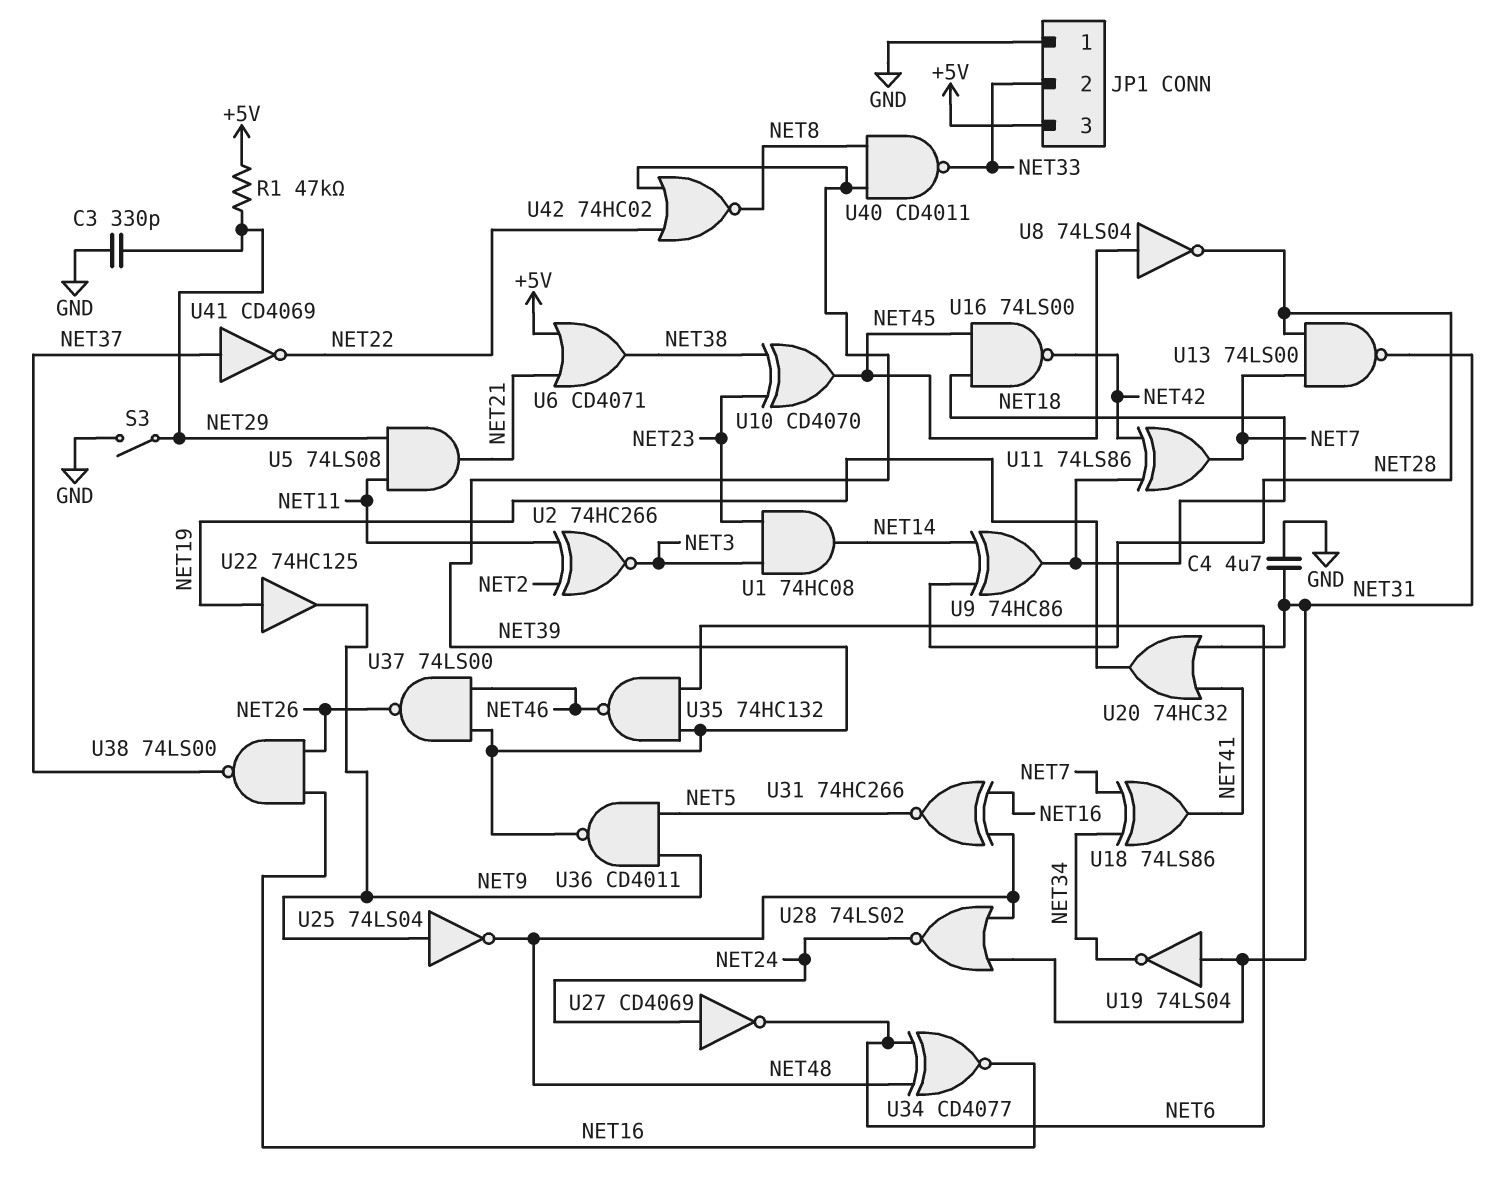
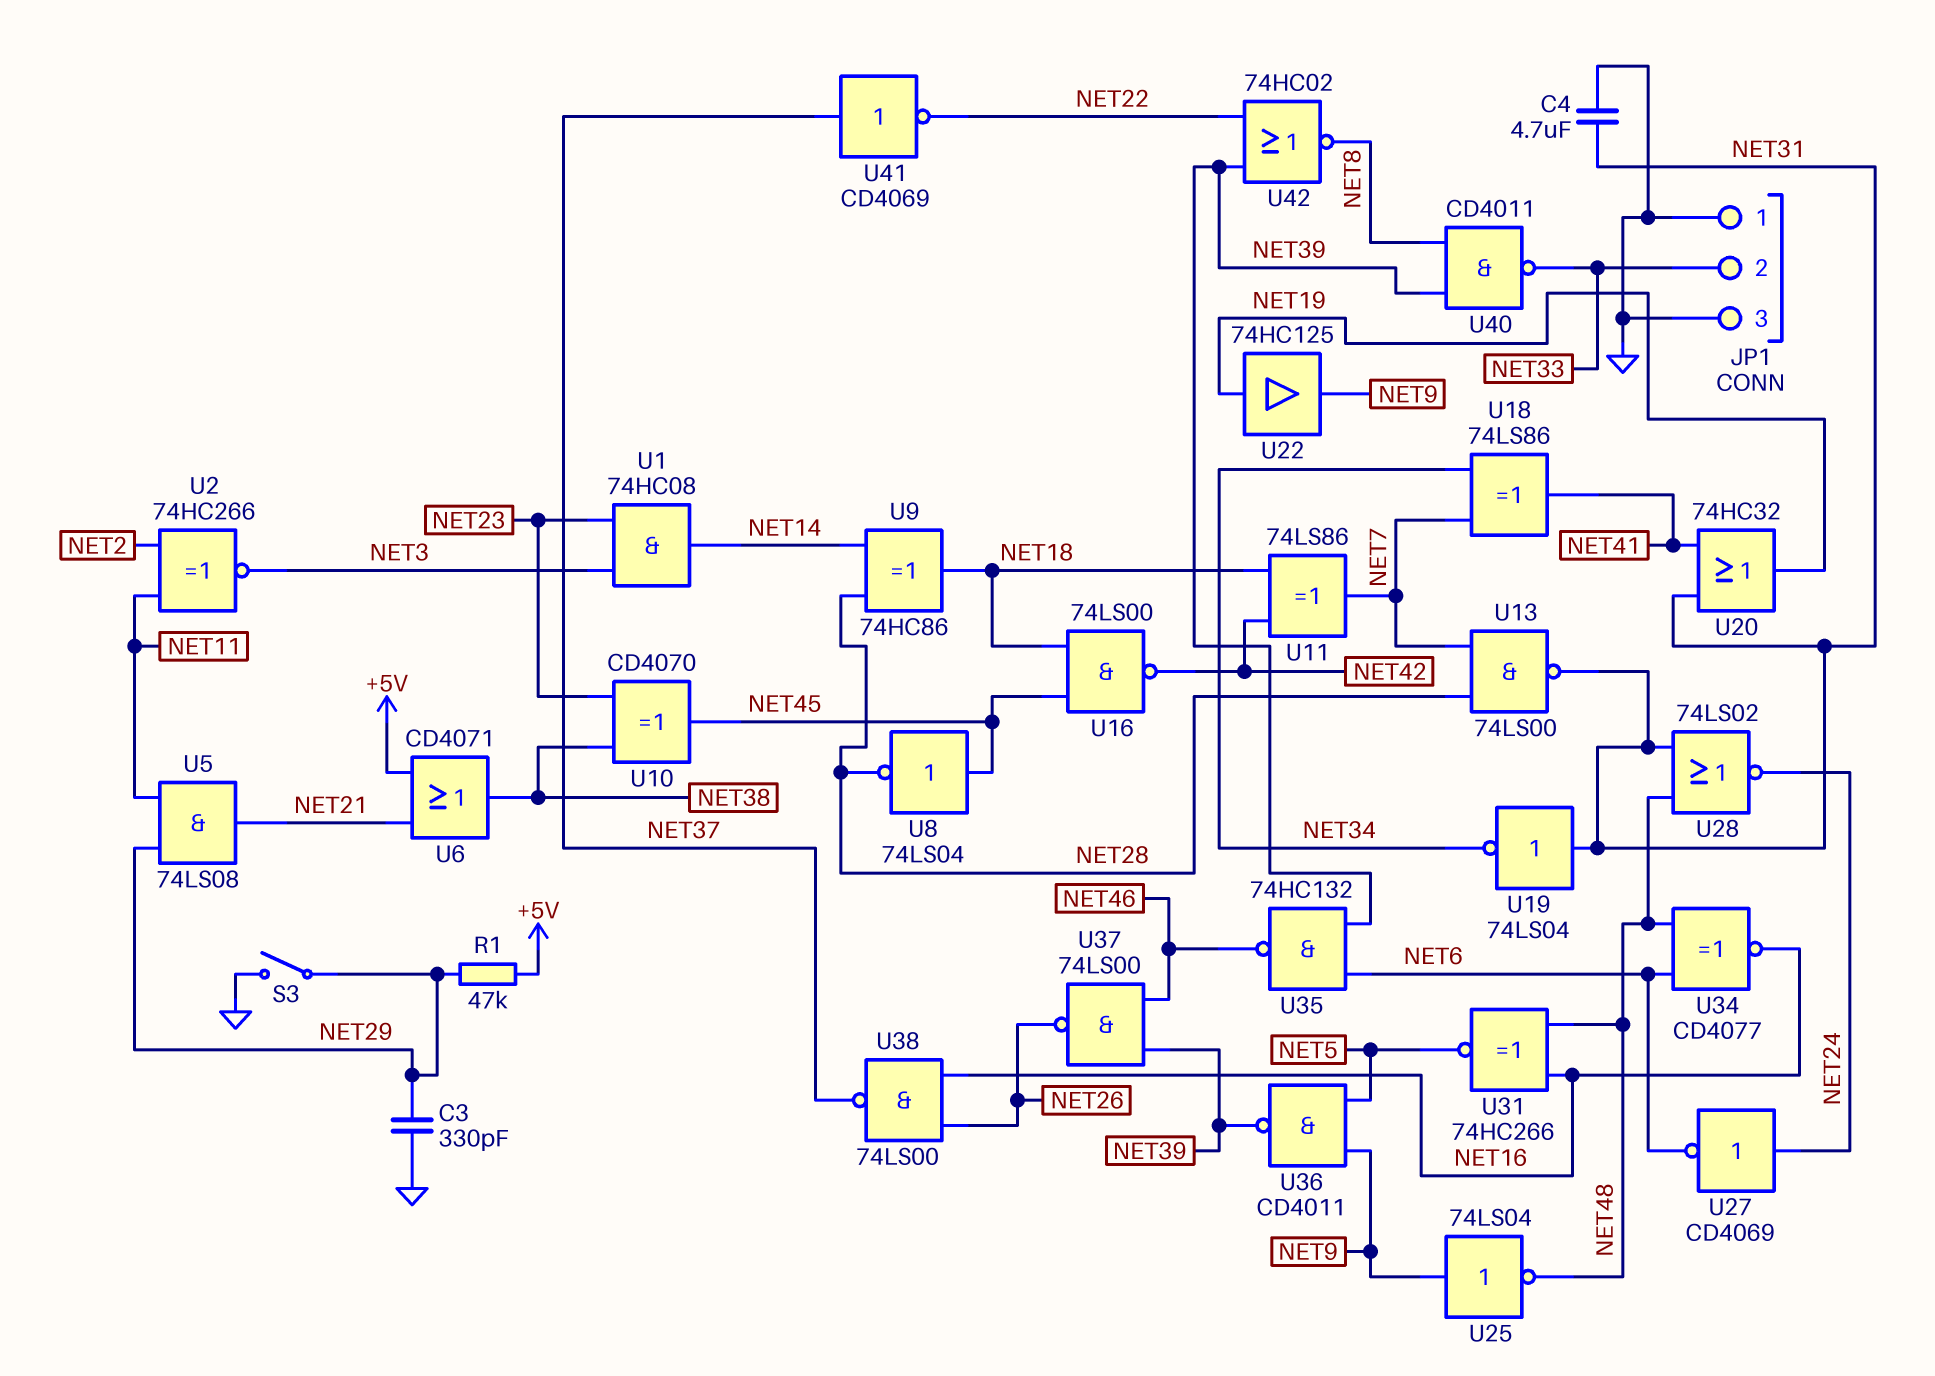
JP1 pin 3: +5V -> GND

